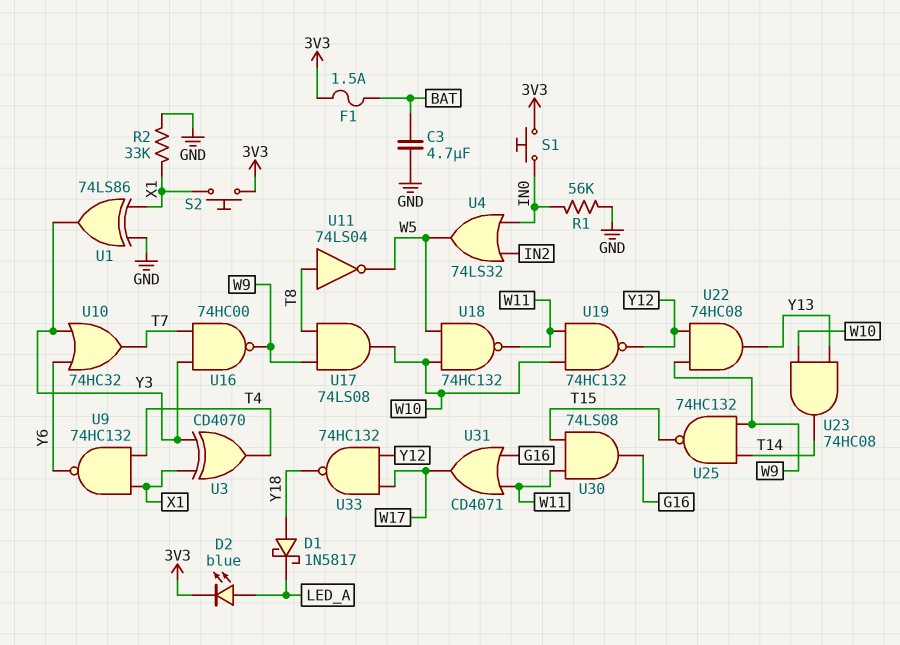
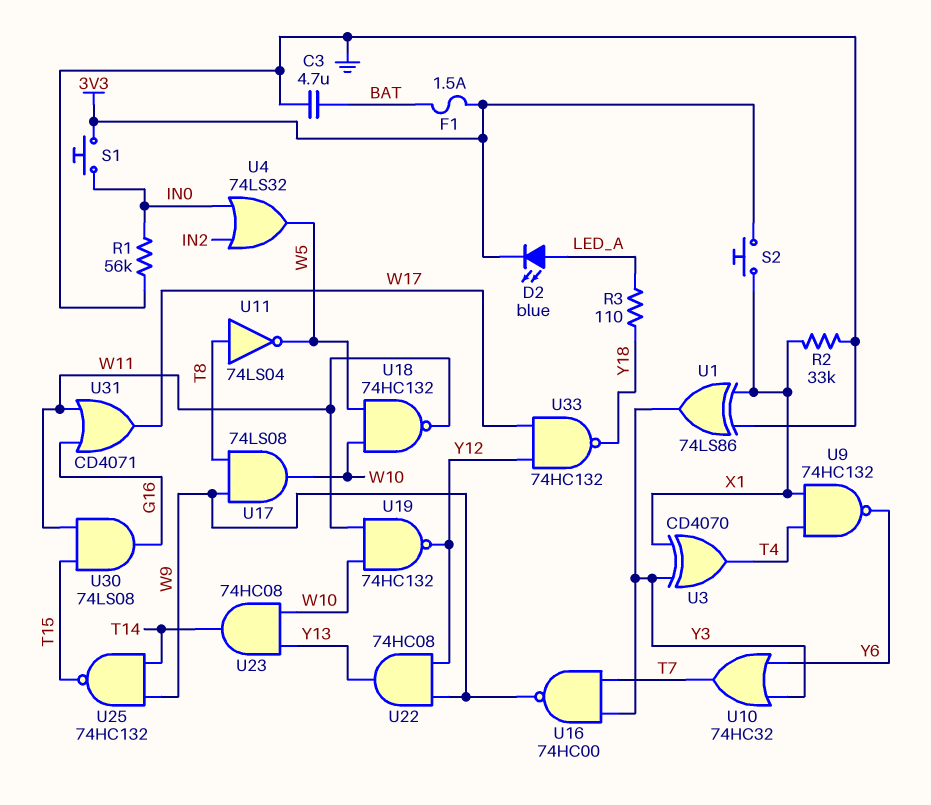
D1: schottky 1N5817 (A Y18, K LED_A) -> none
R3: none -> 110 (LED_A, Y18)

